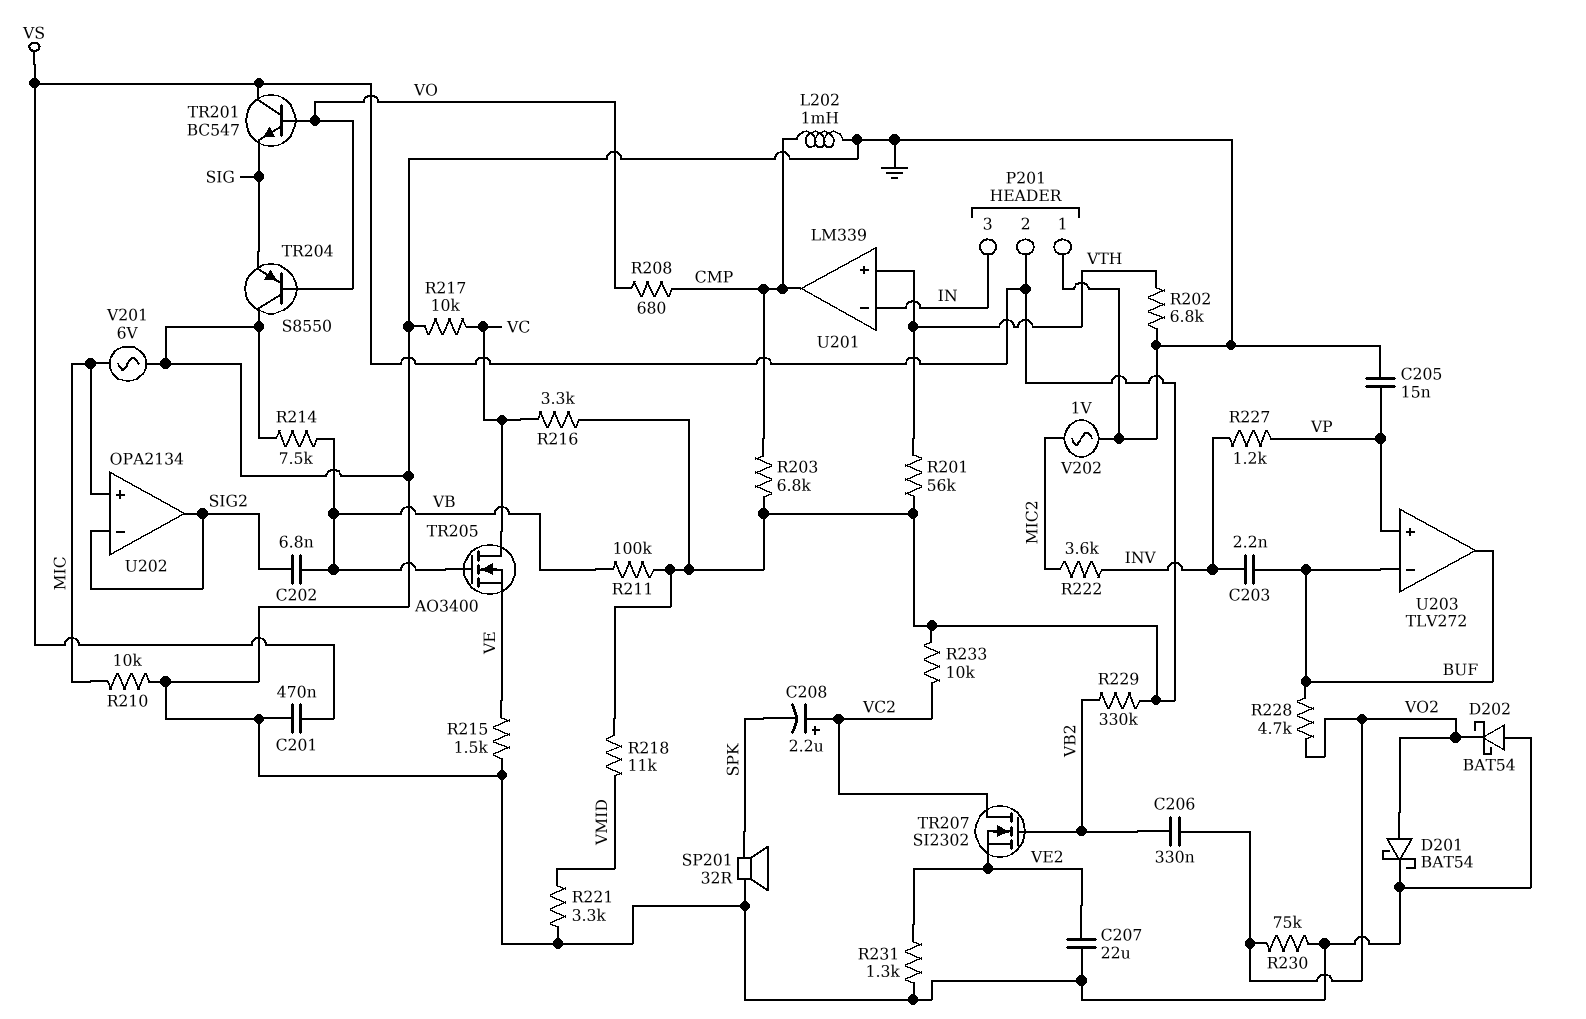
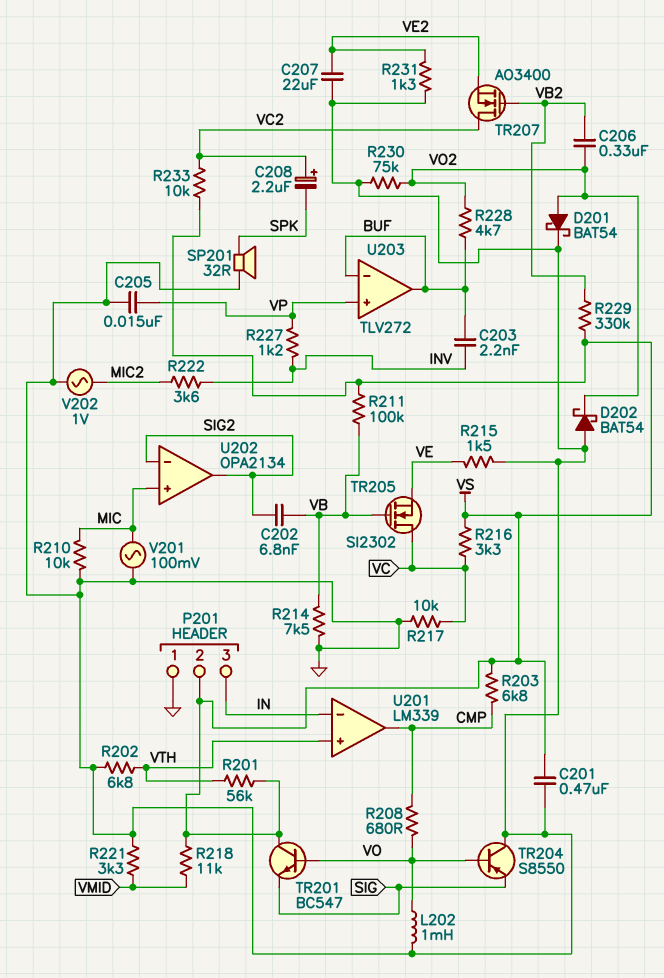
L202: 1mH (CMP, GND) -> 1mH (GND, VO)
TR205: NMOS AO3400 (G VB, D VC, S VE) -> NMOS SI2302 (G VB, D VC, S VE)
TR207: NMOS SI2302 (G VB2, D VC2, S VE2) -> NMOS AO3400 (G VB2, D VC2, S VE2)
V201: AC 6V (GND, MIC) -> AC 100mV (GND, MIC)

